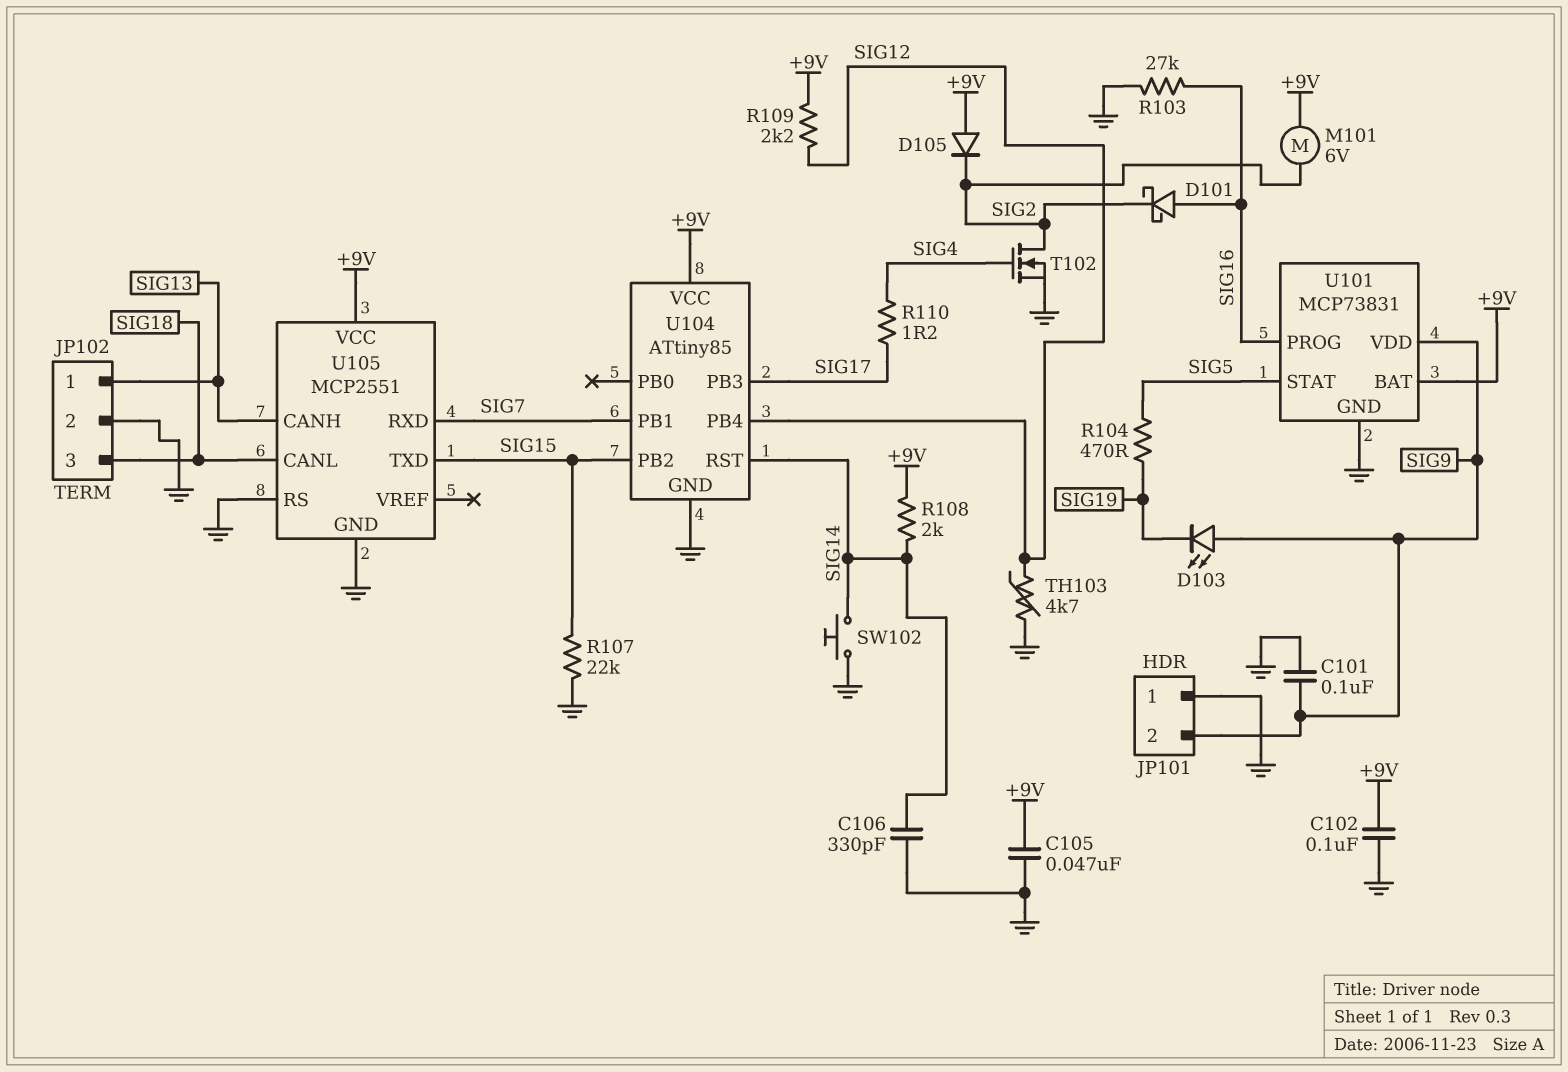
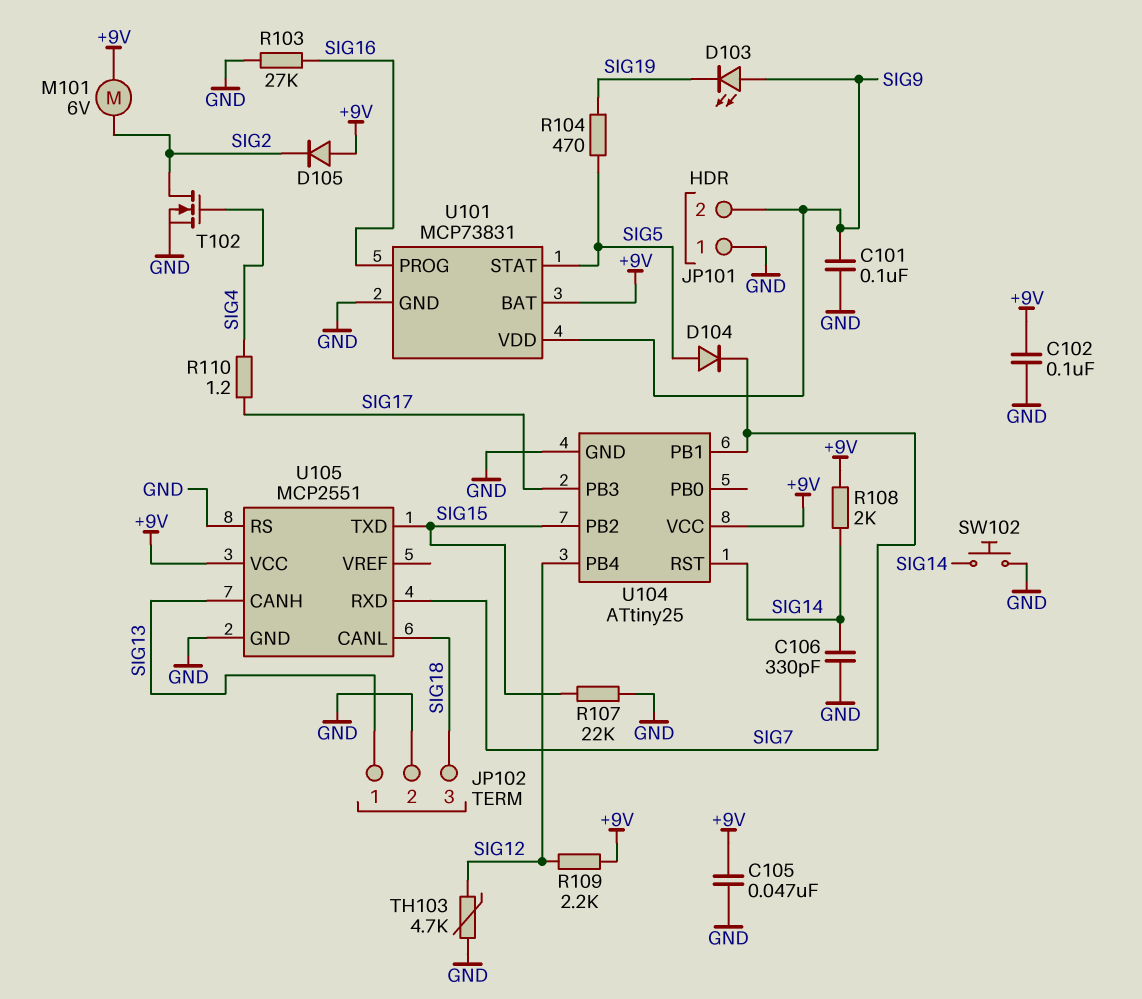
D101: schottky (A SIG16, K SIG2) -> none
D104: none -> diode (A SIG5, K SIG7)
U104: ATtiny85 -> ATtiny25

